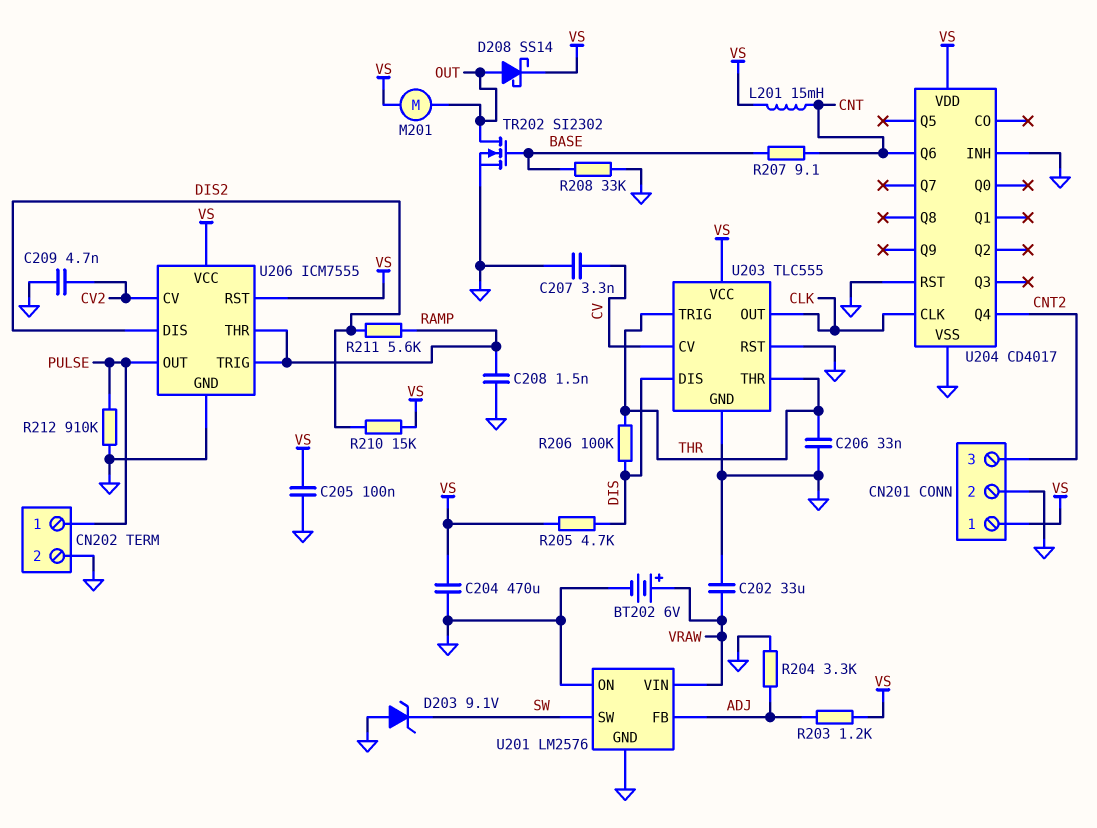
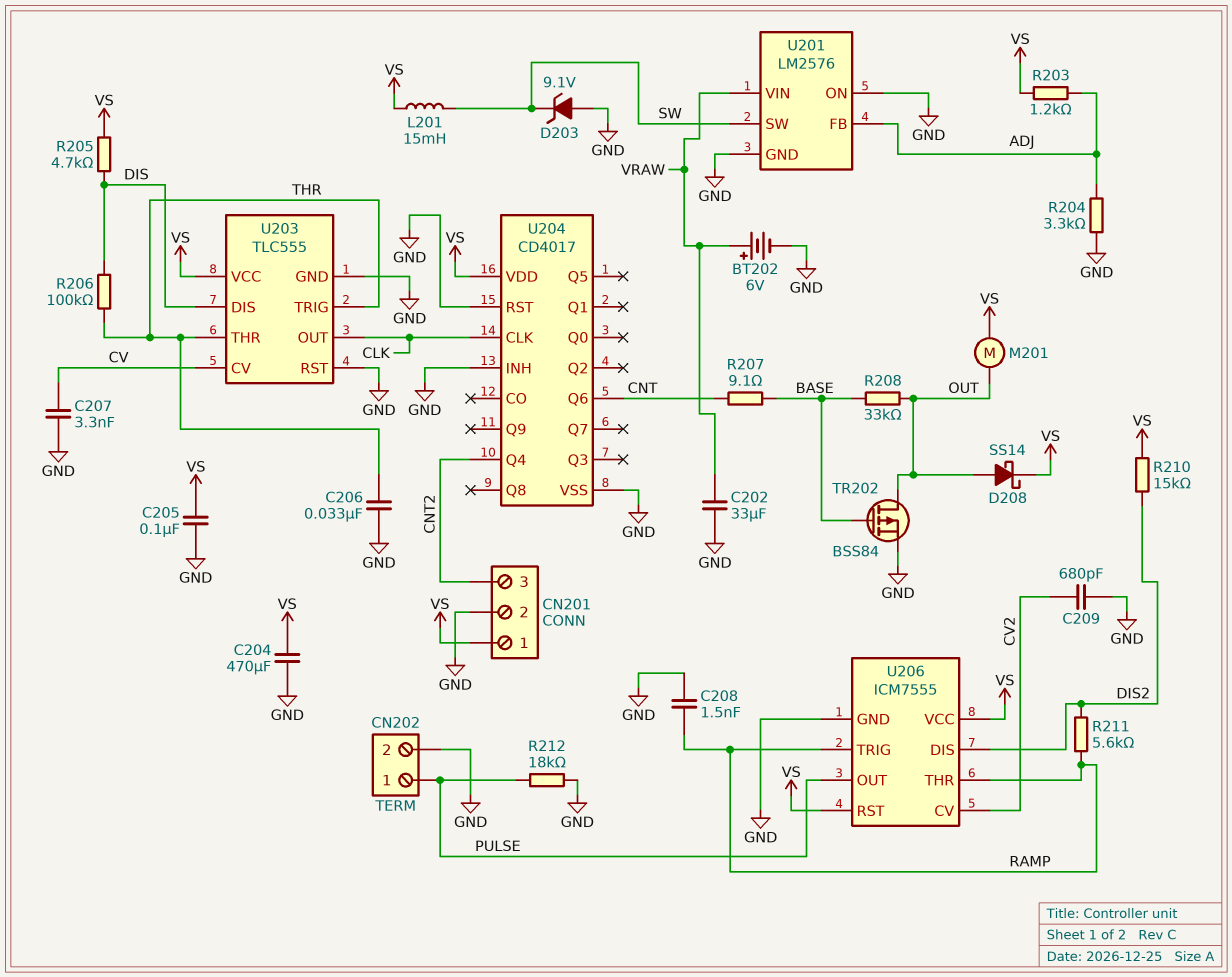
C209: 4.7nF (CV2, GND) -> 680pF (CV2, GND)
L201: 15mH (CNT, VS) -> 15mH (SW, VS)
R208: 33k (BASE, GND) -> 33k (BASE, OUT)
R212: 910k (GND, PULSE) -> 18k (GND, PULSE)
TR202: NMOS SI2302 (G BASE, D OUT, S GND) -> PMOS BSS84 (G BASE, D OUT, S GND)

